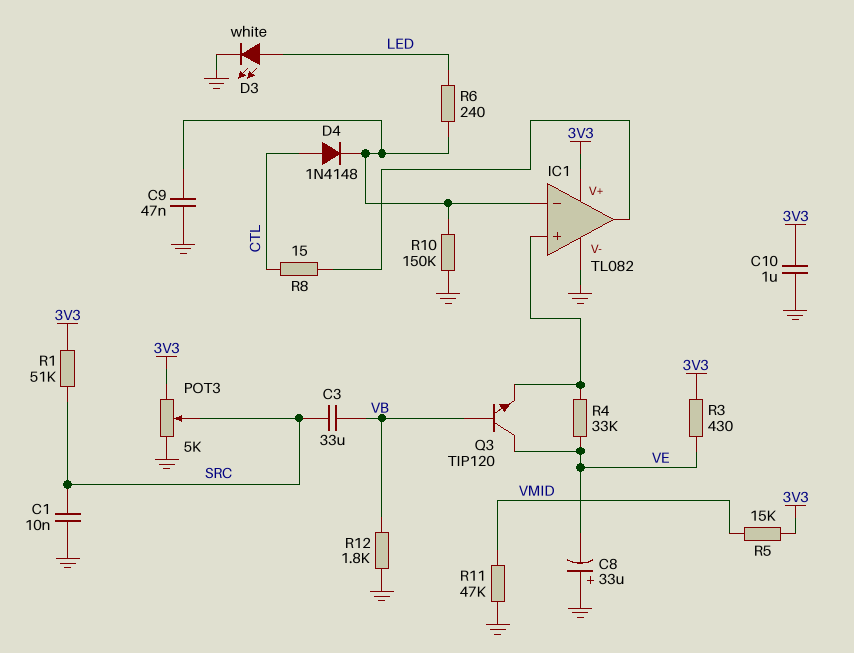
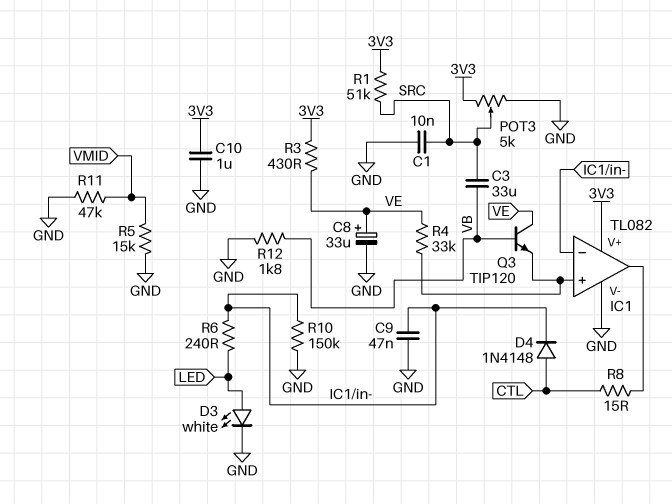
C8: 33uF (plus GND, minus VE) -> 33uF (plus VE, minus GND)
R5: 15k (3V3, VMID) -> 15k (GND, VMID)

